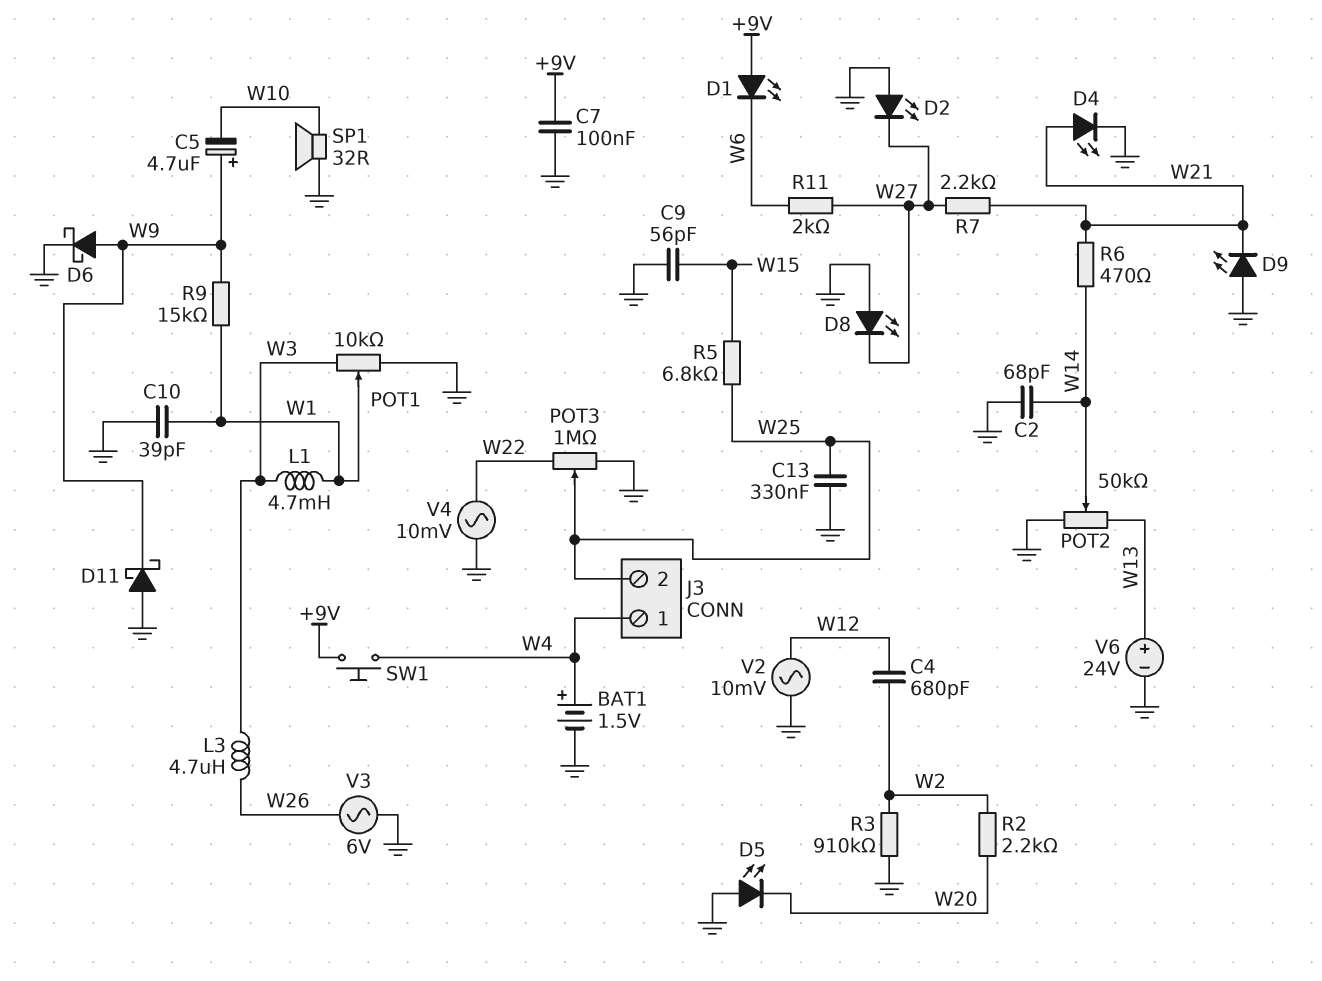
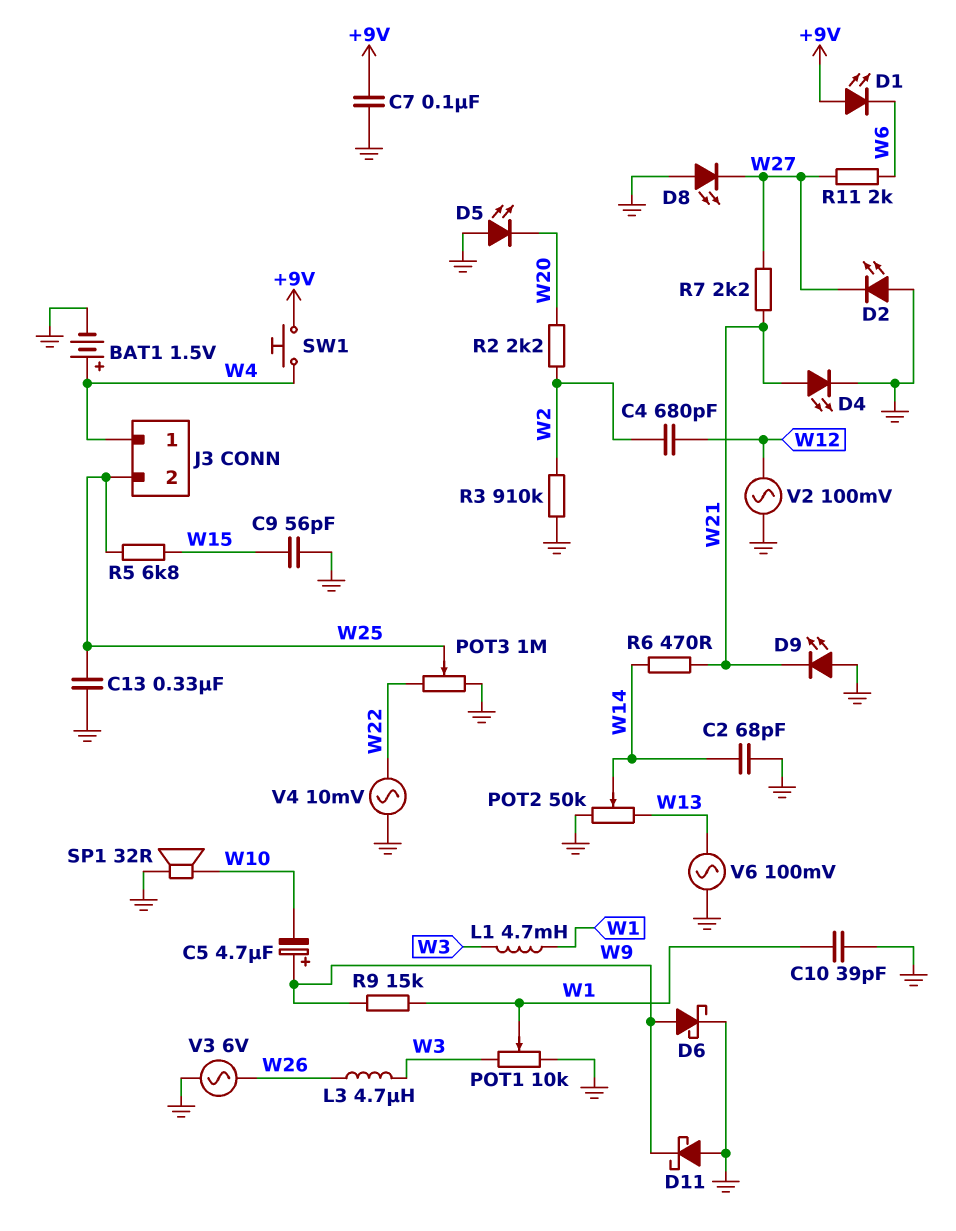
V2: AC 10mV (GND, W12) -> AC 100mV (GND, W12)
V6: 24V (plus W13, minus GND) -> AC 100mV (GND, W13)

